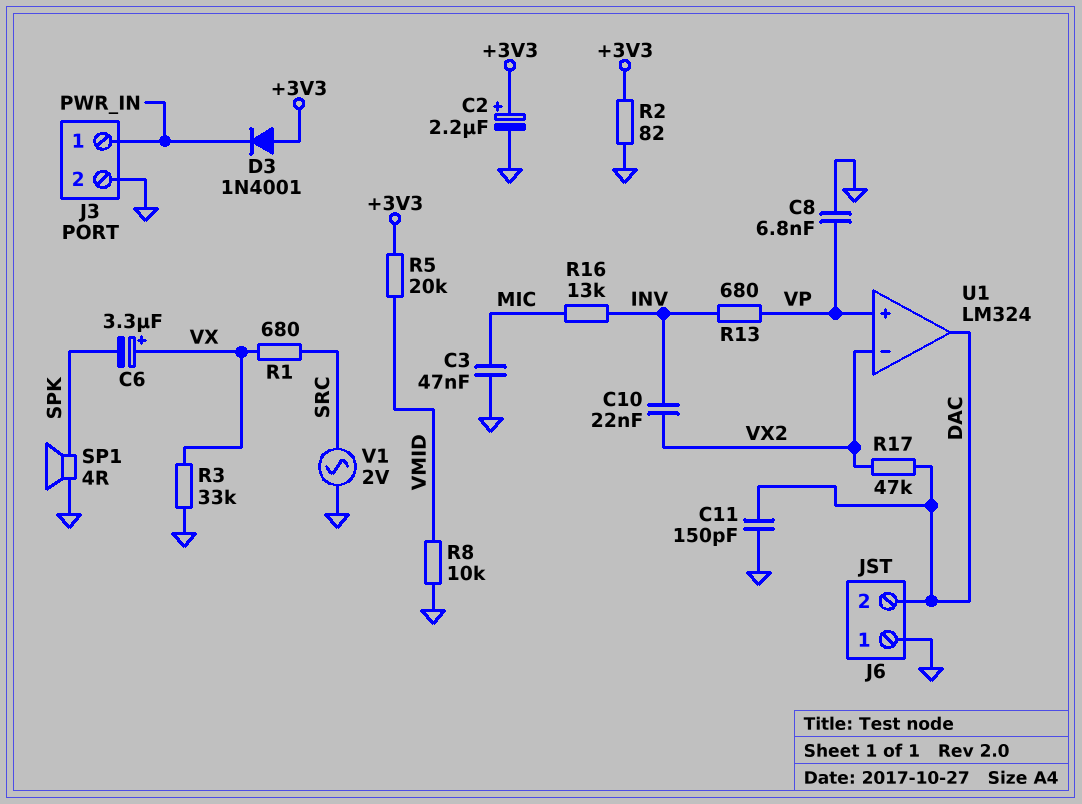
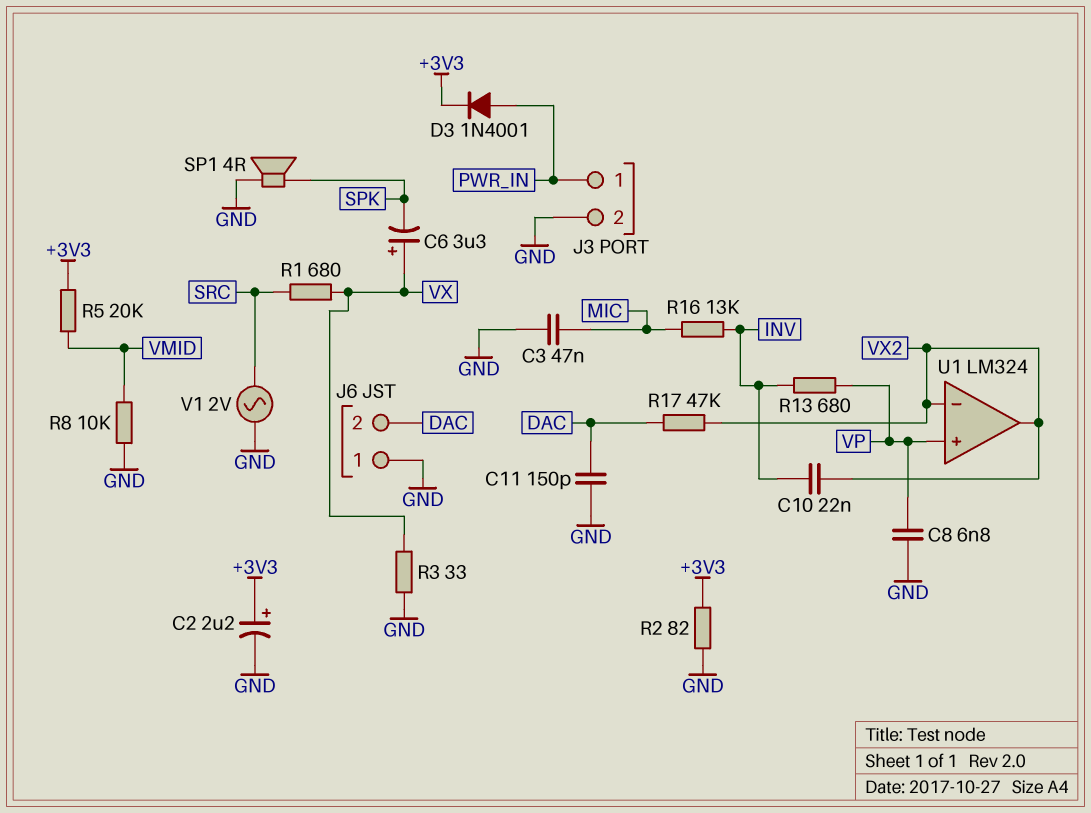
D3: diode 1N4001 (A +3V3, K PWR_IN) -> diode 1N4001 (A PWR_IN, K +3V3)
R3: 33k (GND, VX) -> 33 (GND, VX)
U1 pin out: DAC -> VX2

